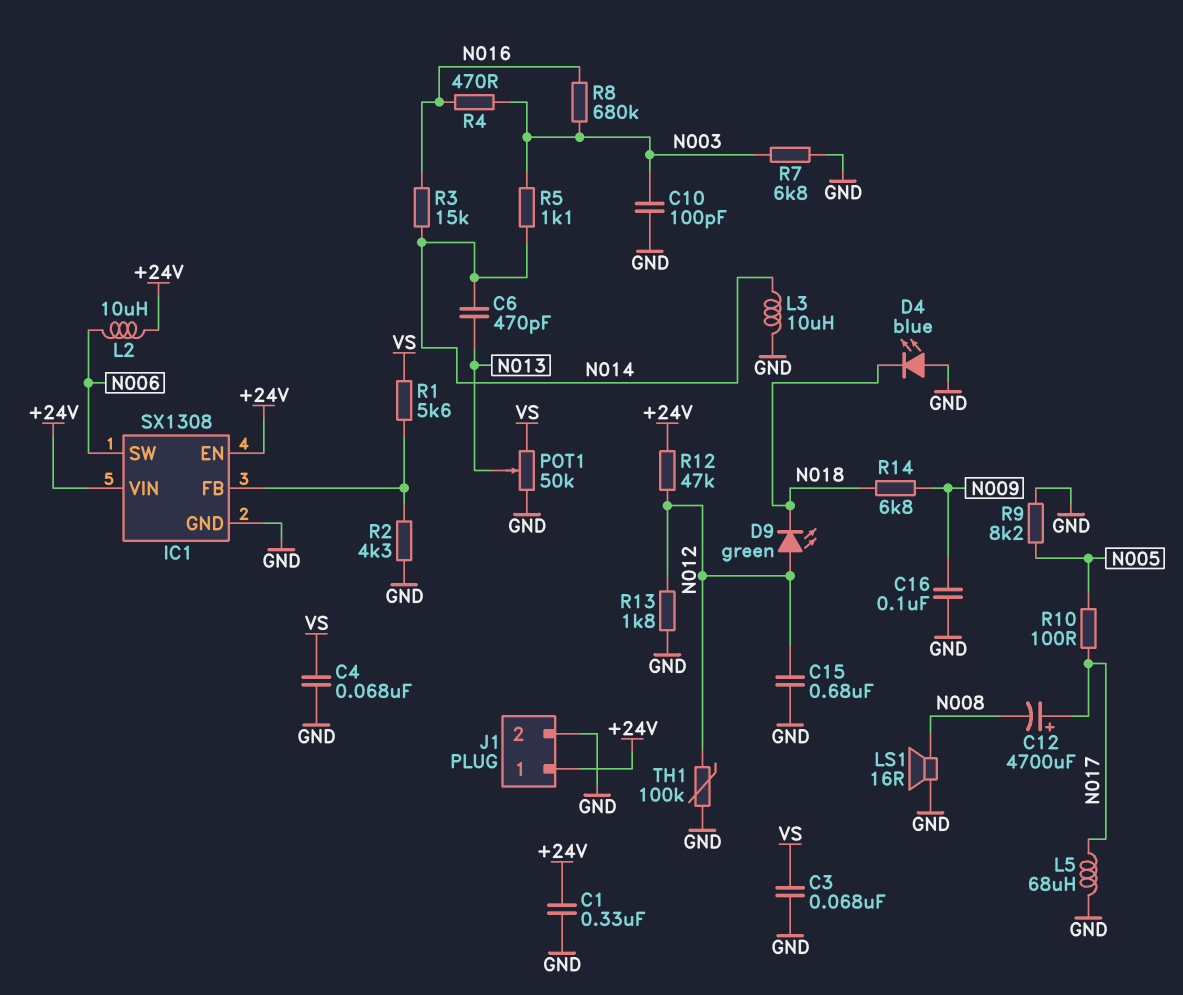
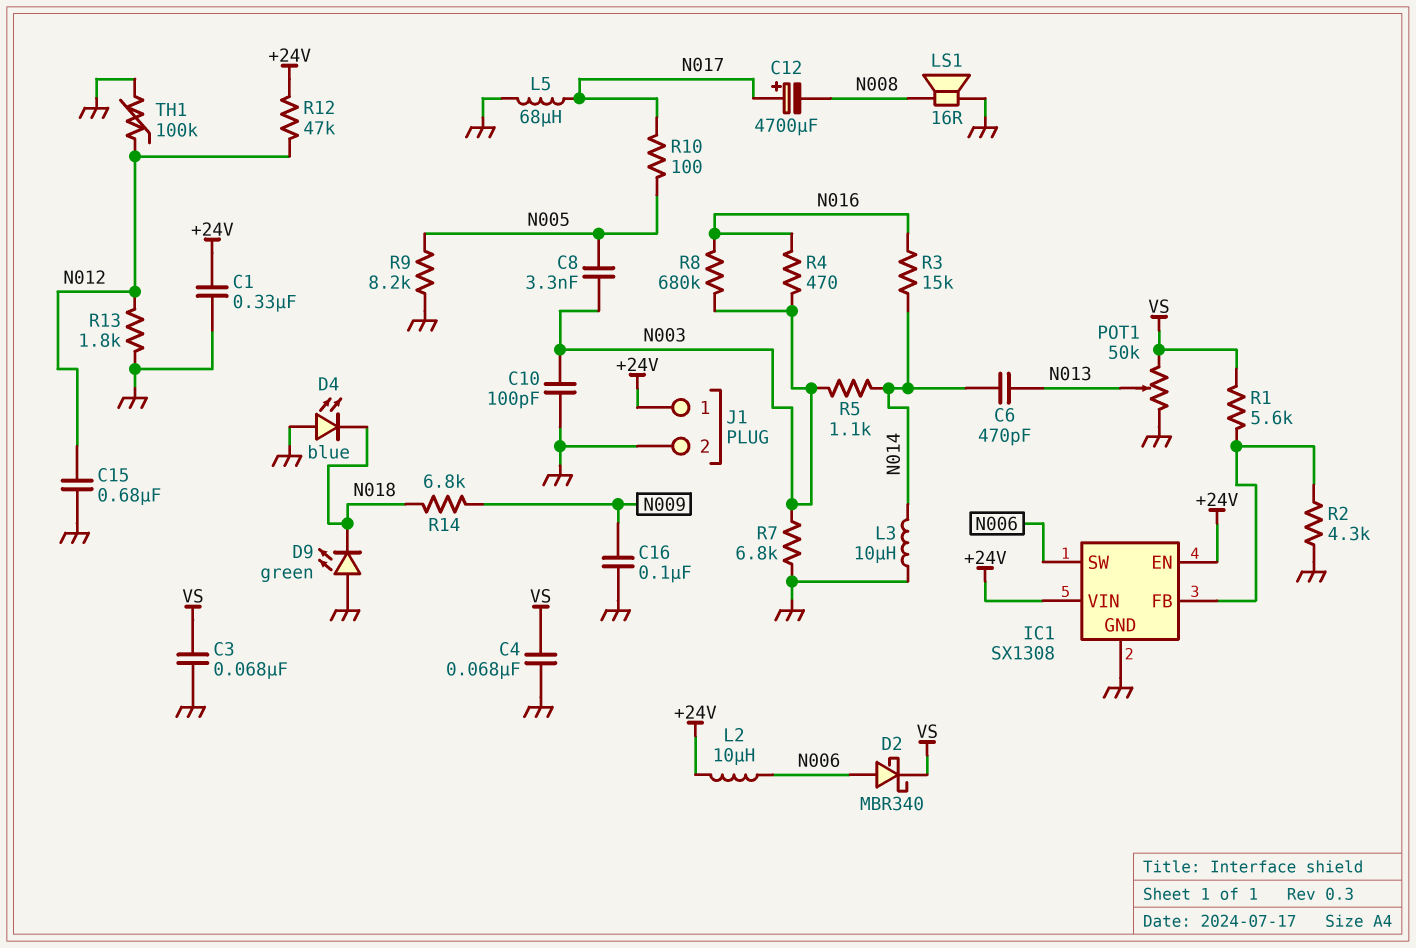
C8: none -> 3.3nF (N003, N005)
D2: none -> schottky MBR340 (A N006, K VS)
D9: LED green (A N012, K N018) -> LED green (A GND, K N018)

